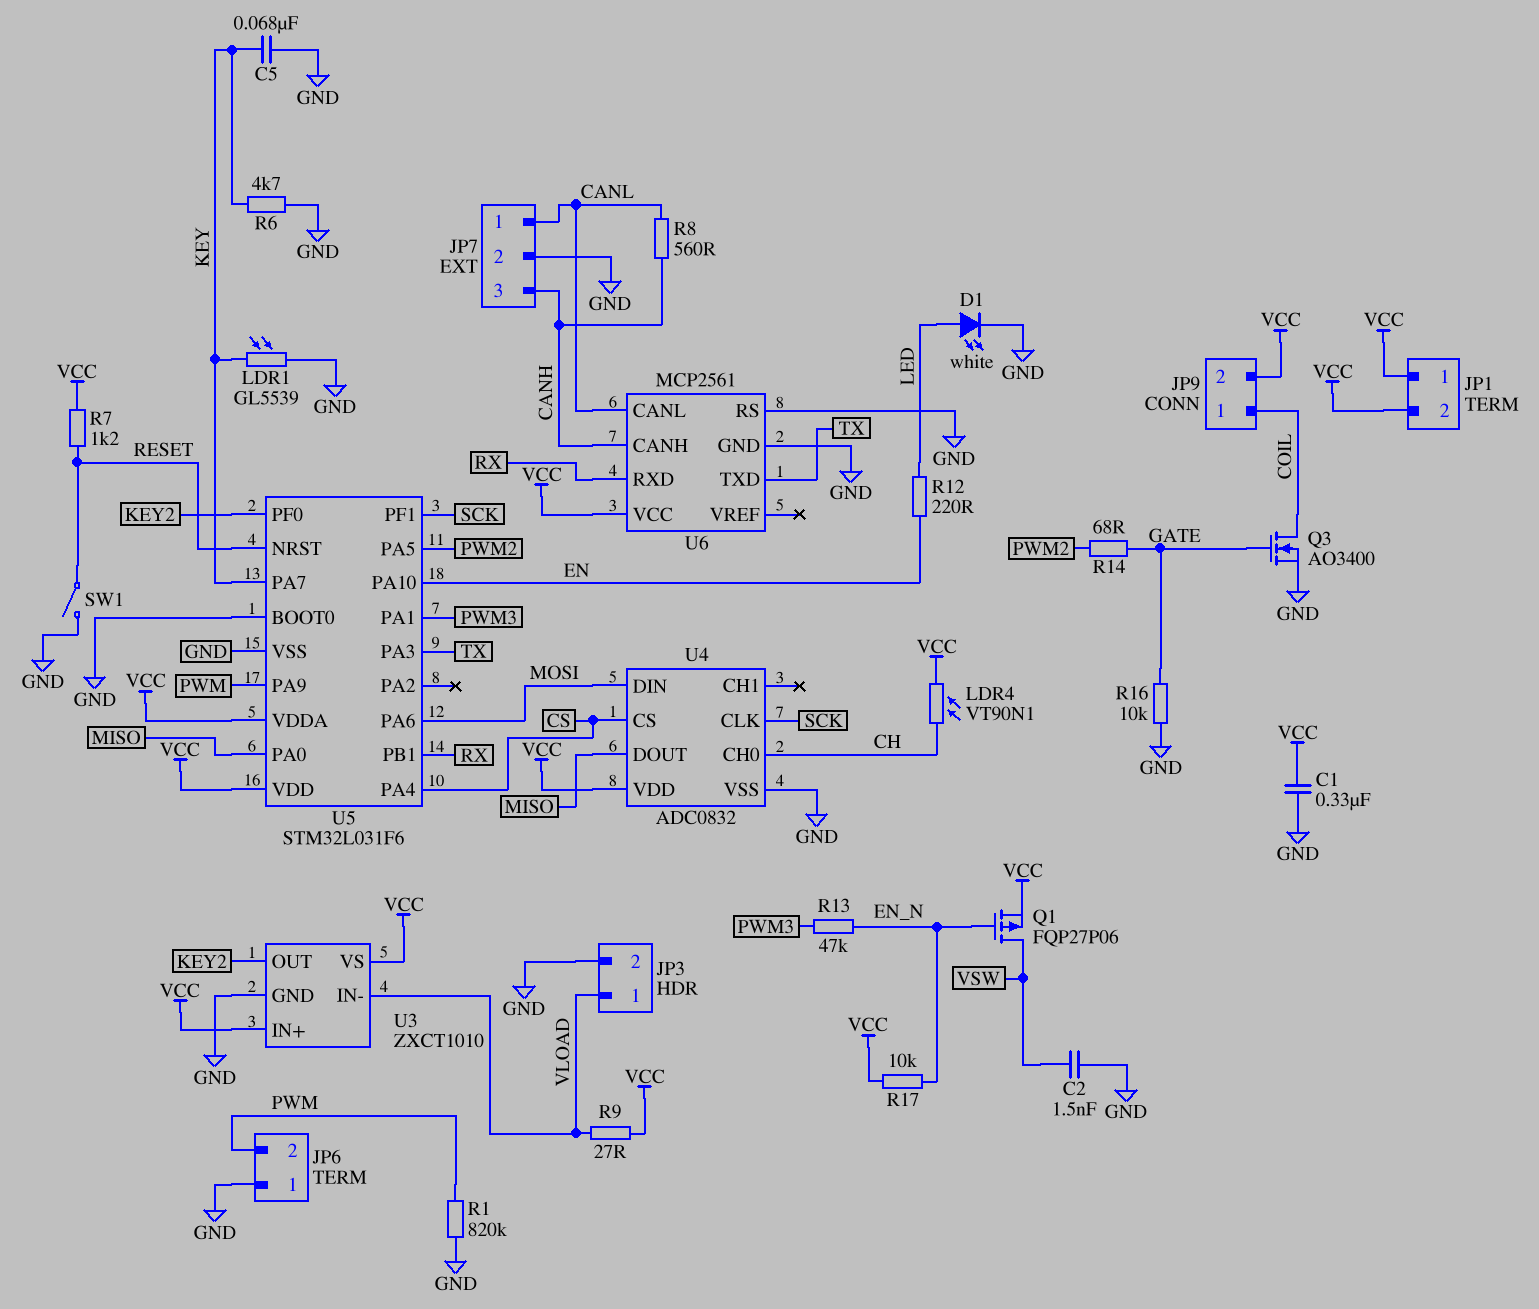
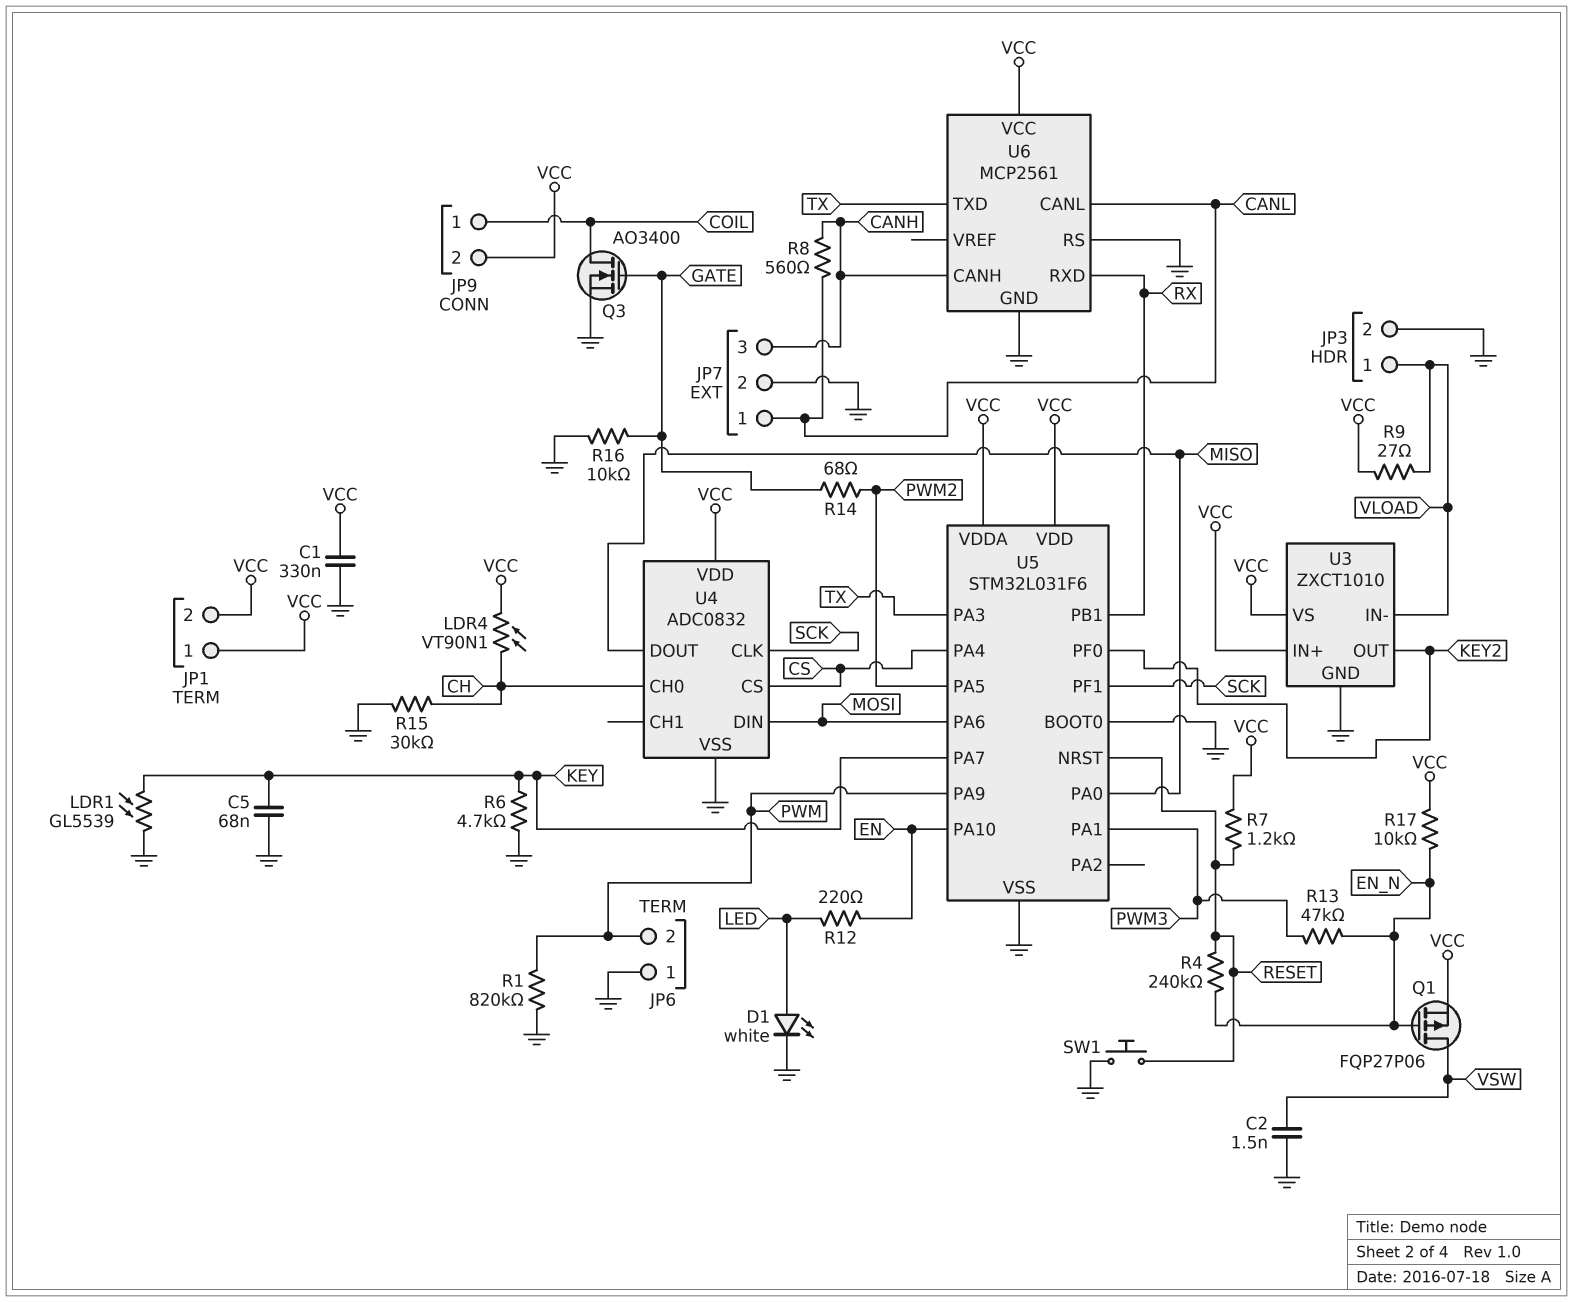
R4: none -> 240k (EN_N, RESET)
R15: none -> 30k (CH, GND)
SW1: switch (GND, RESET) -> button (GND, RESET)

